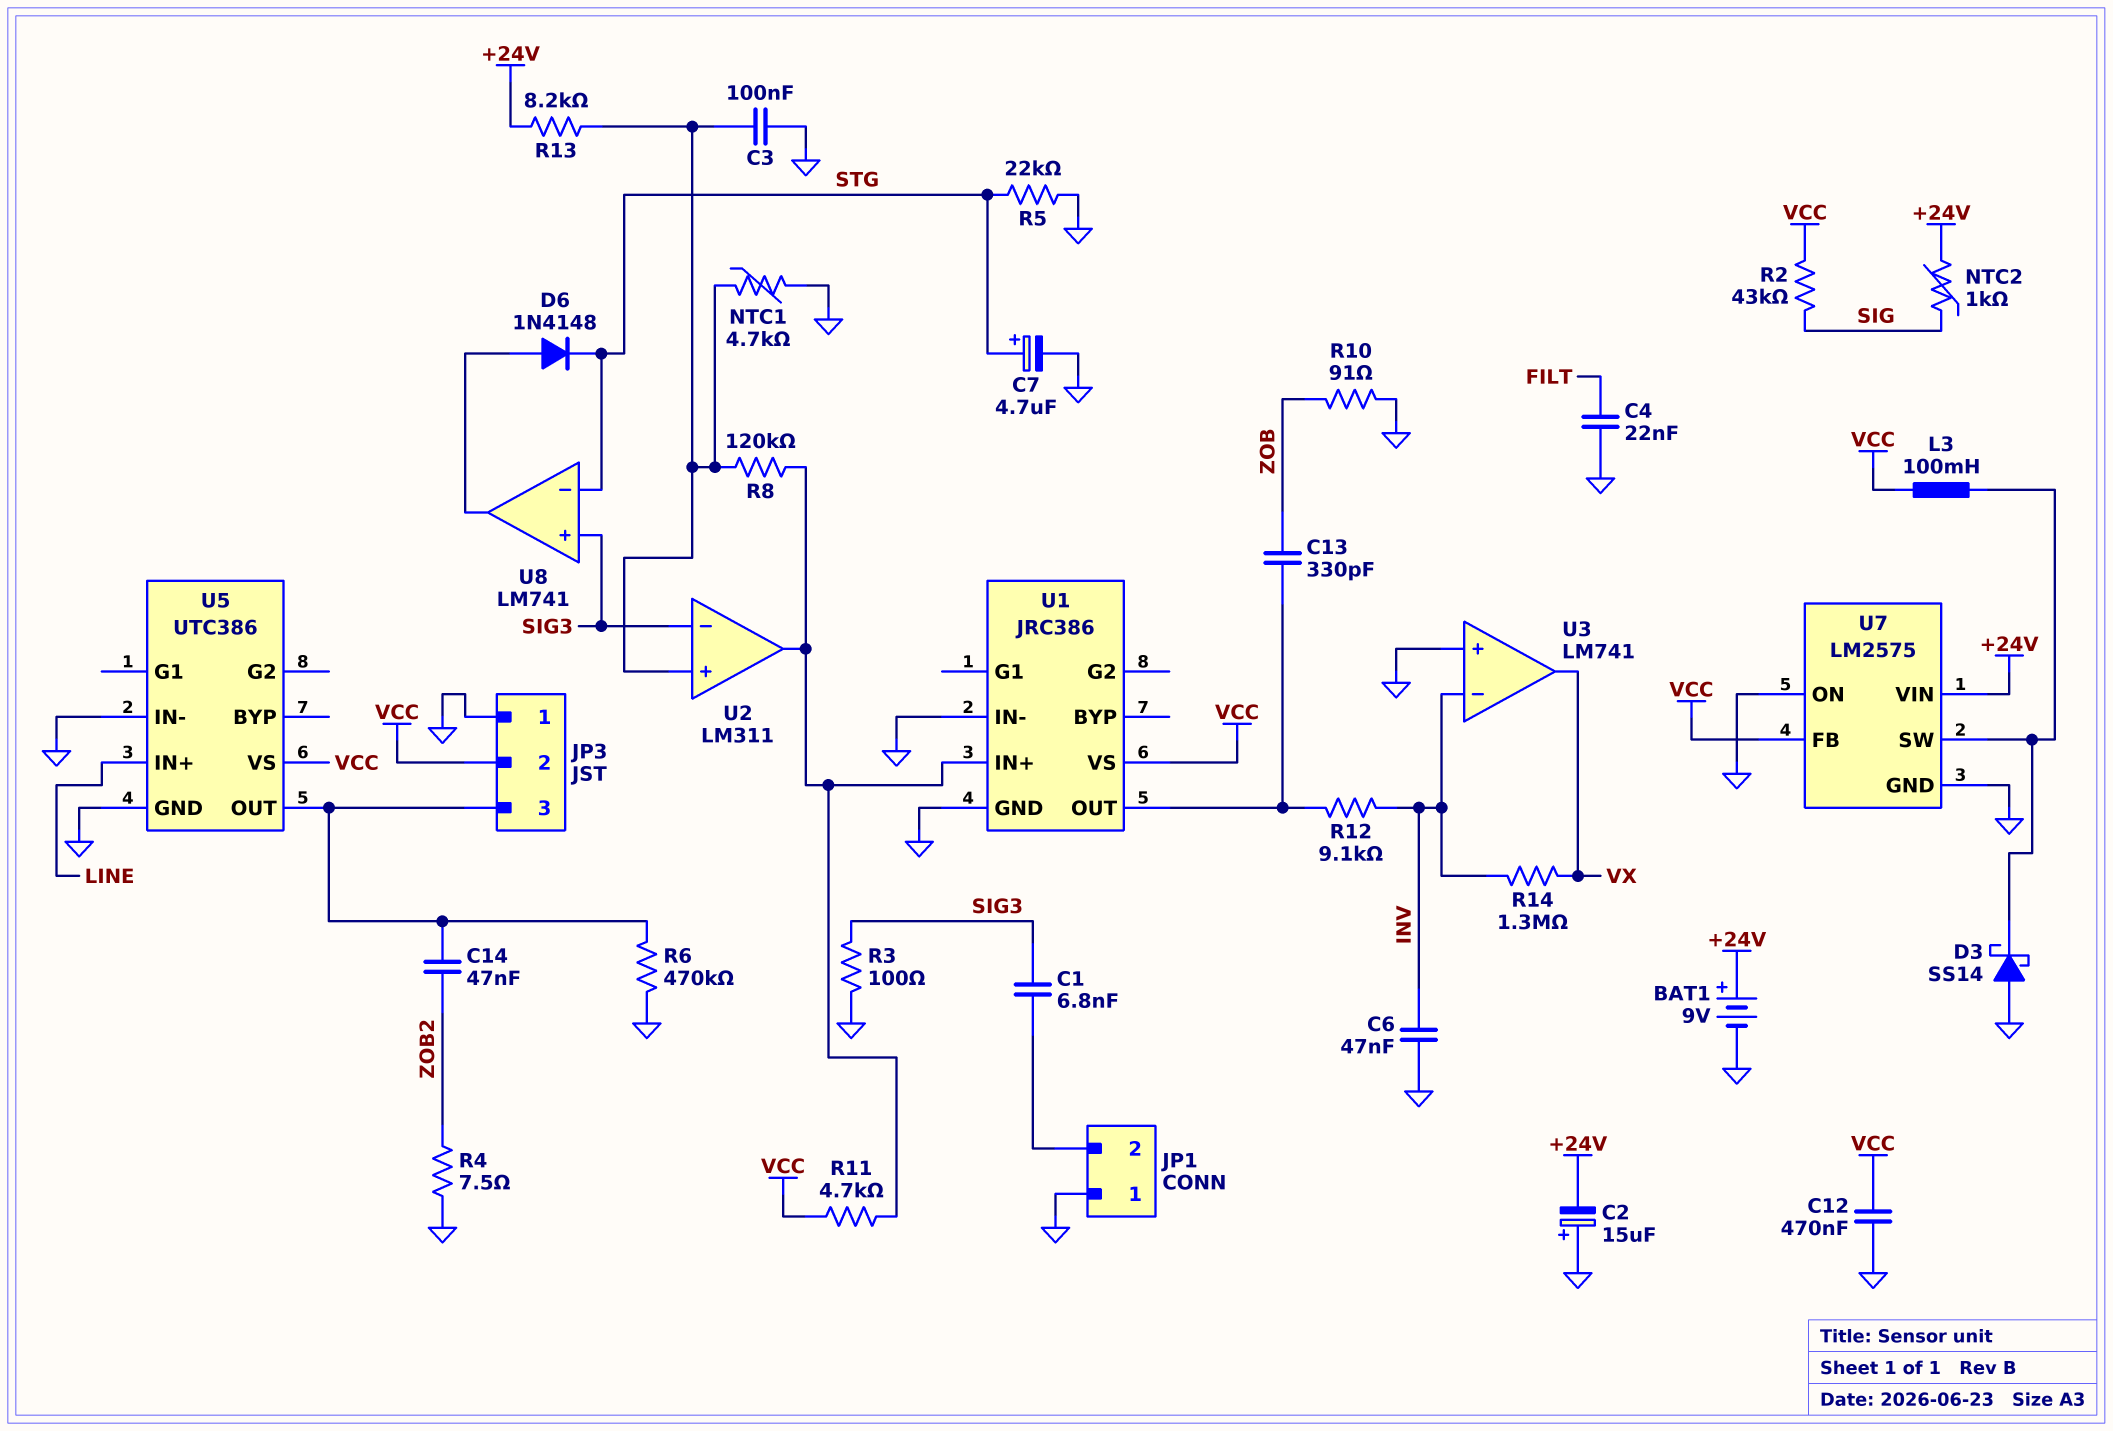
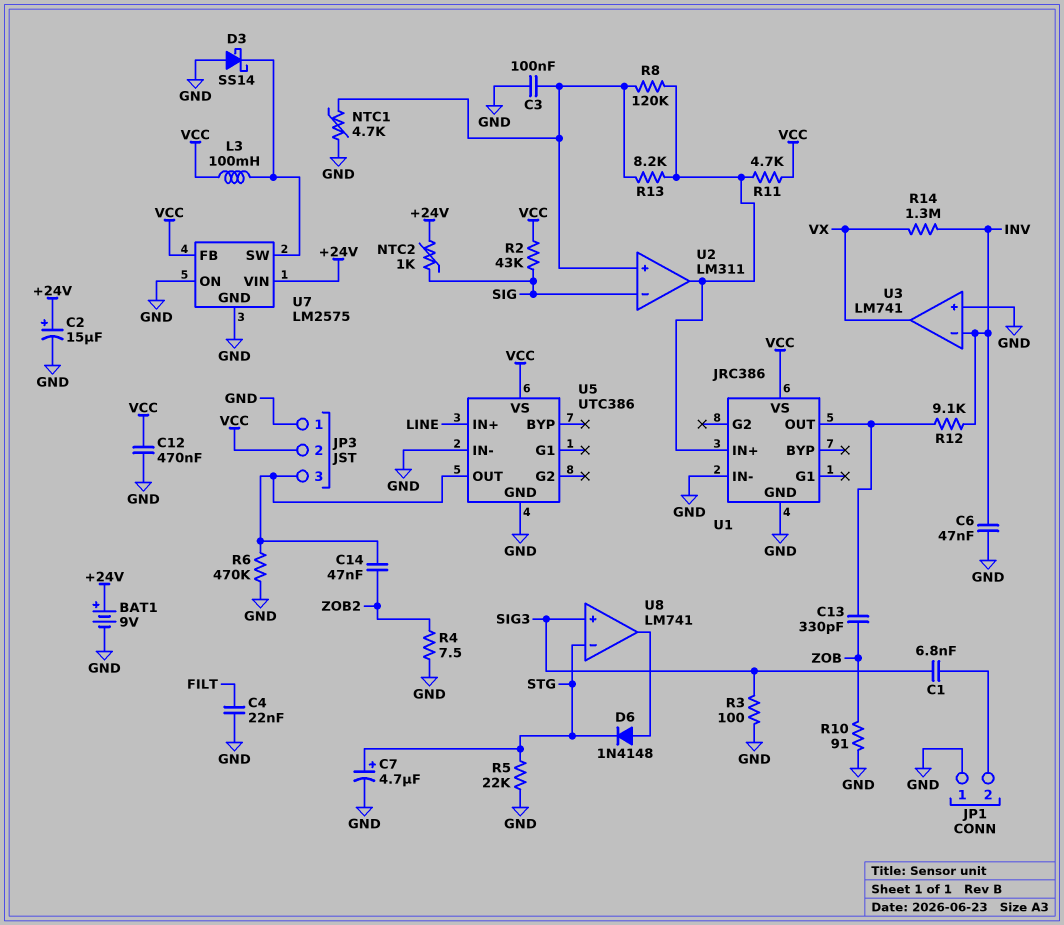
C2: 15uF (plus GND, minus +24V) -> 15uF (plus +24V, minus GND)
R13: 8.2k (+24V, U2/in+) -> 8.2k (U1/IN+, U2/in+)
U2 pin in-: SIG3 -> SIG

